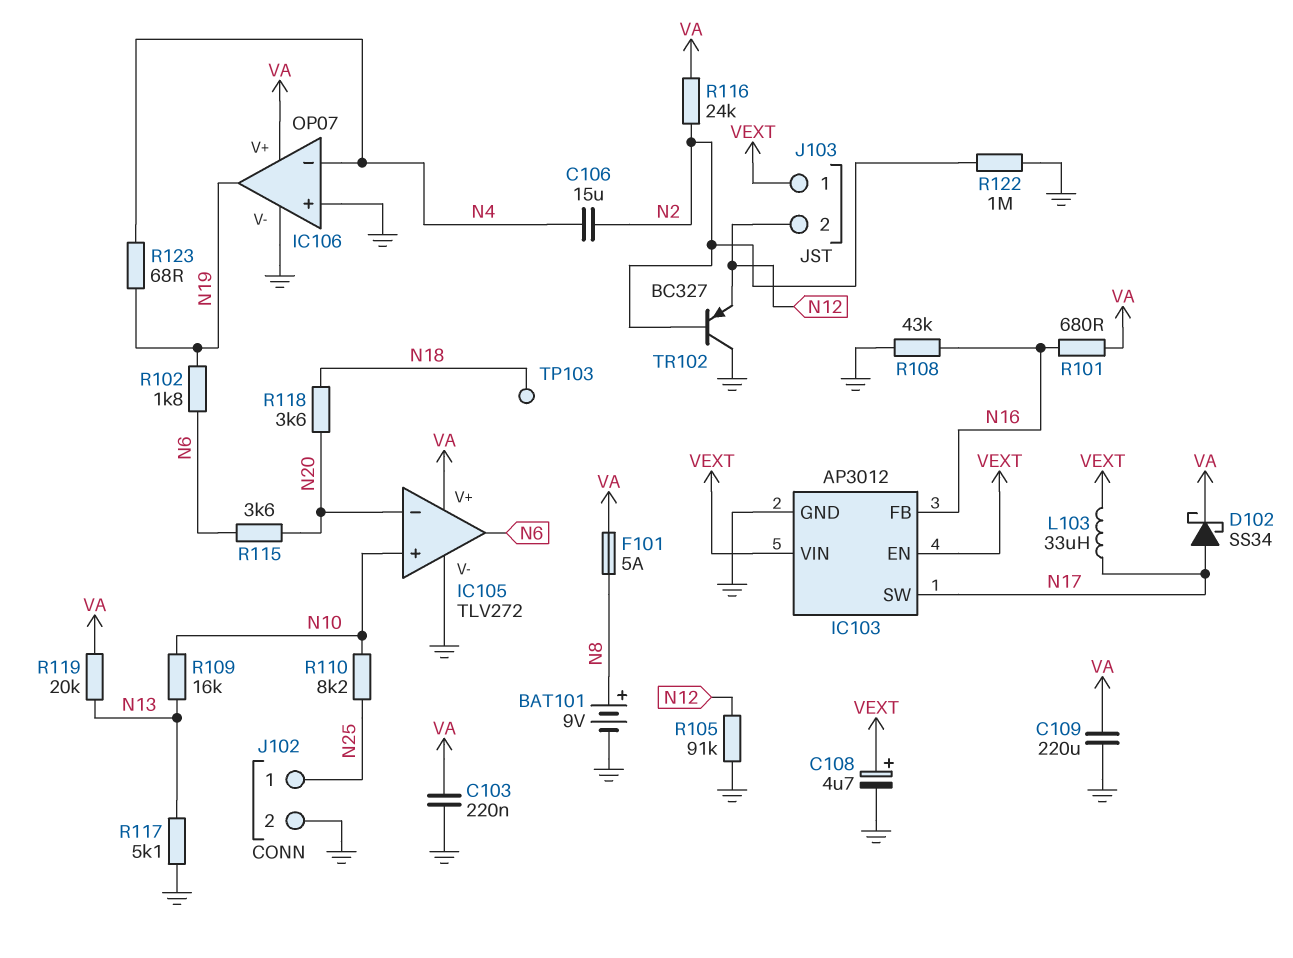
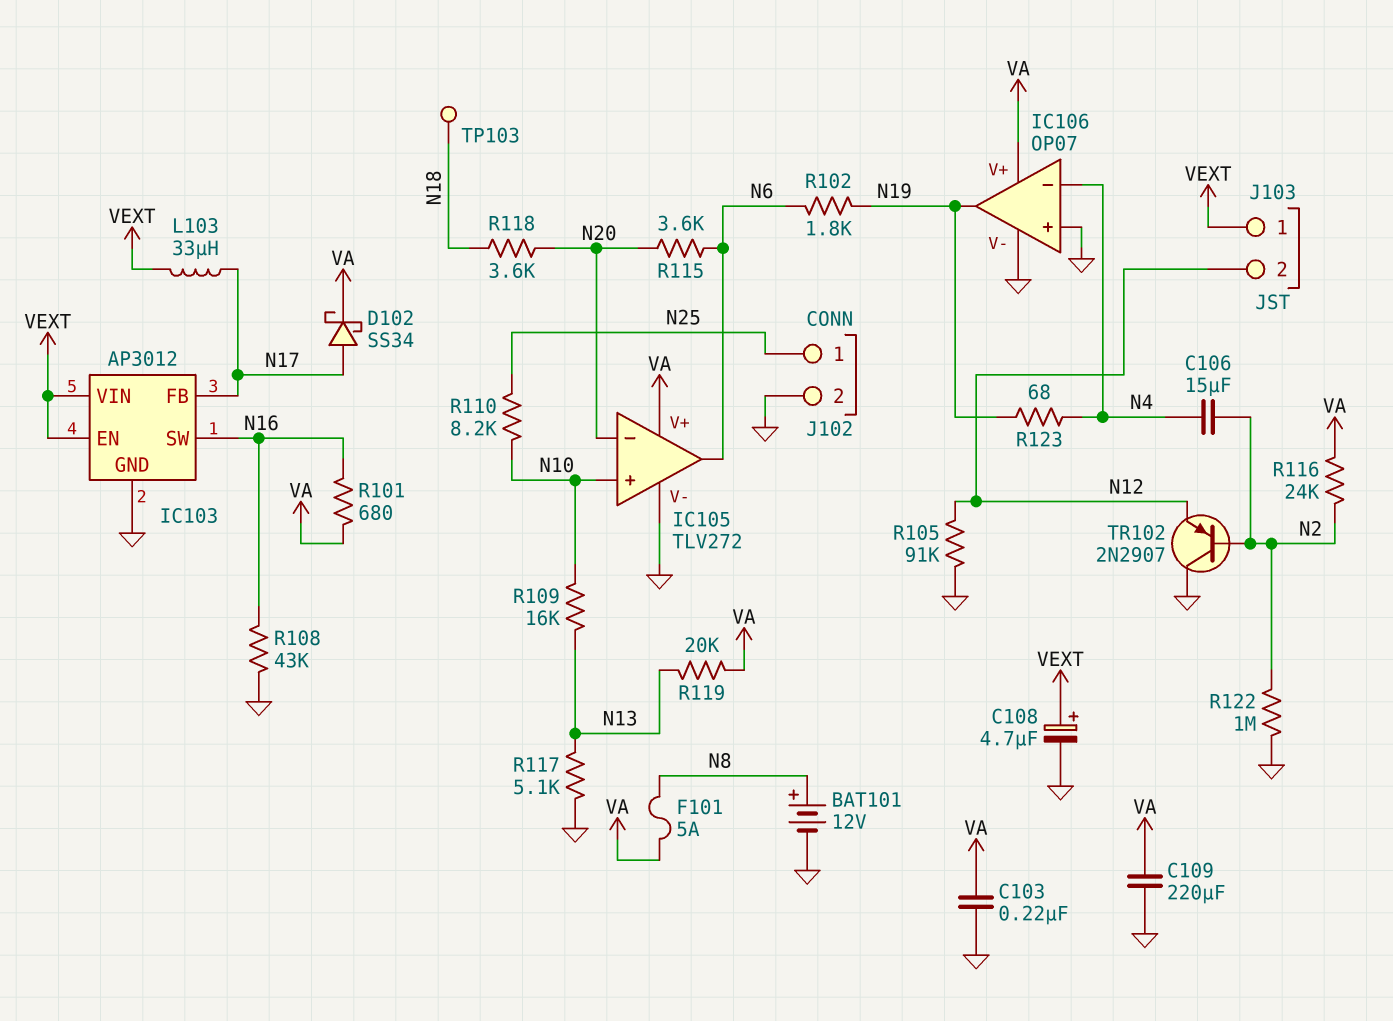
BAT101: 9V (plus N8, minus GND) -> 12V (plus N8, minus GND)
IC103 pin FB: N16 -> N17
IC103 pin SW: N17 -> N16
TR102: PNP BC327 (B N2, C GND, E N12) -> PNP 2N2907 (B N2, C GND, E N12)

